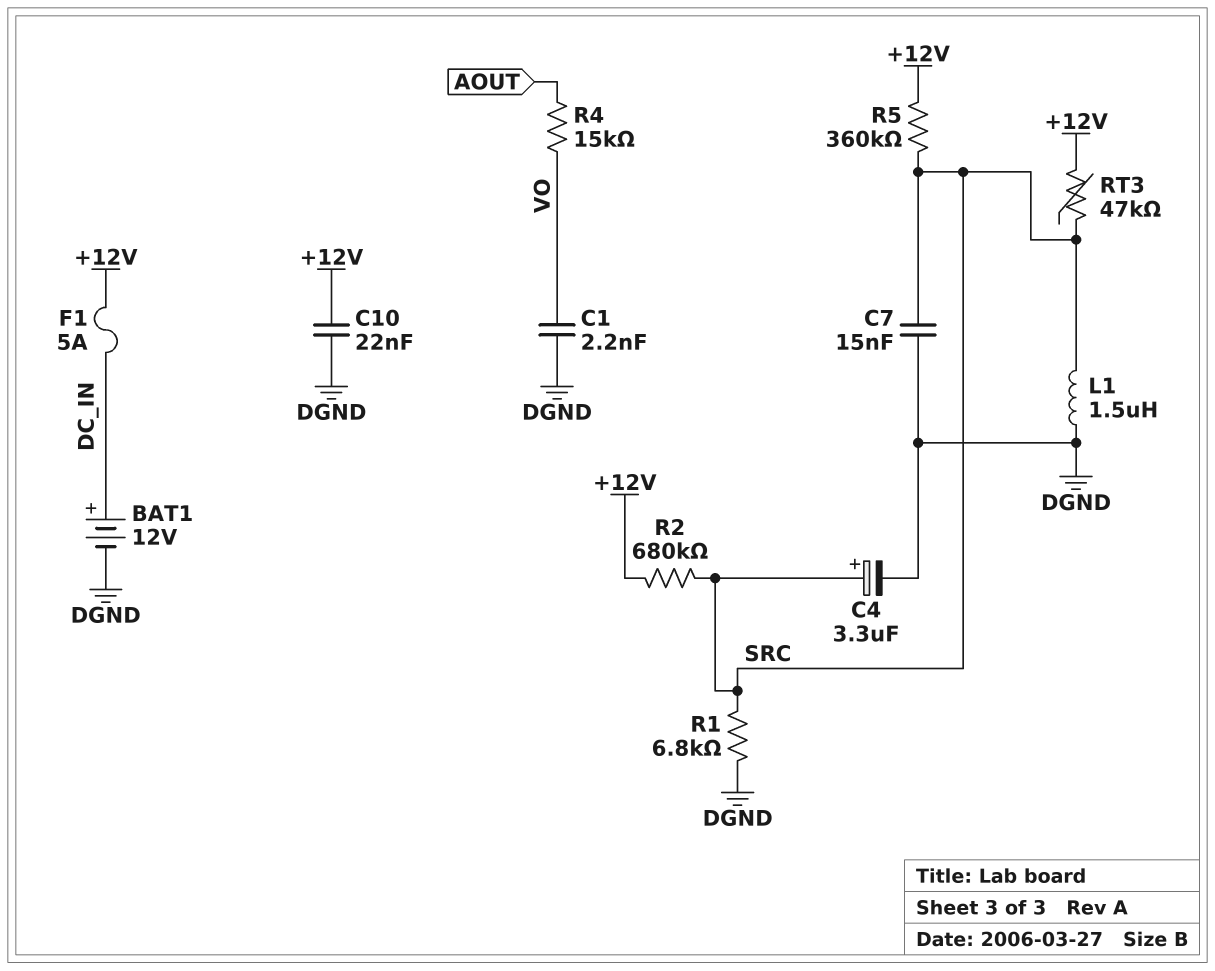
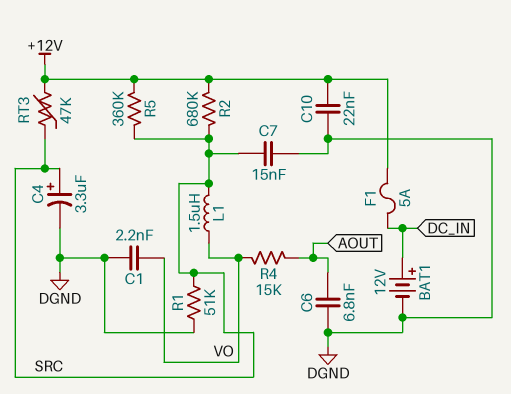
C6: none -> 6.8nF (AOUT, DGND)
L1: 1.5uH (DGND, SRC) -> 1.5uH (SRC, VO)
R1: 6.8k (DGND, SRC) -> 51k (DGND, SRC)

